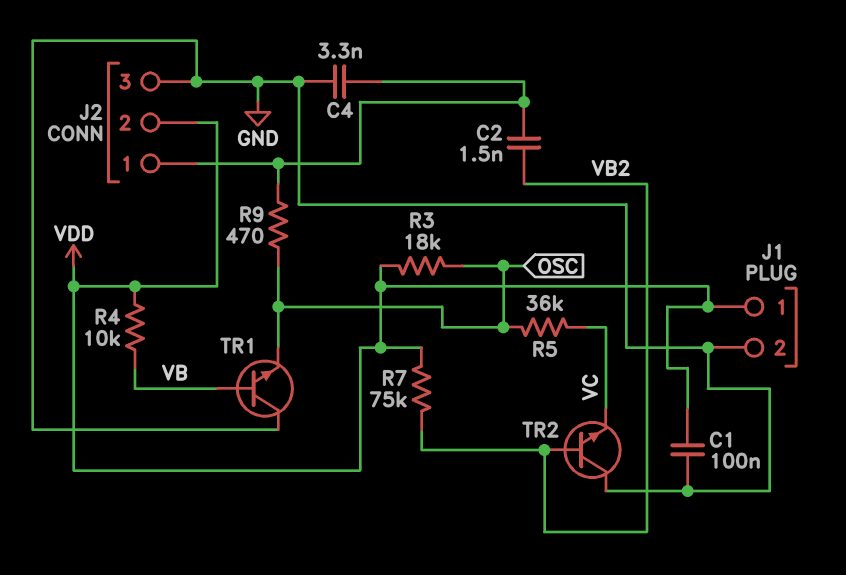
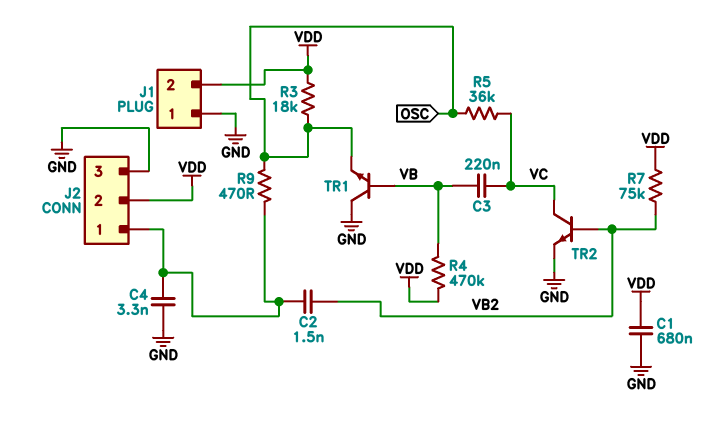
C1: 100nF (GND, VDD) -> 680nF (GND, VDD)
C3: none -> 220nF (VB, VC)
J1 pin 1: VDD -> GND
J1 pin 2: GND -> VDD
R4: 10k (VB, VDD) -> 470k (VB, VDD)
TR2: NPN (B VB2, C GND, E VC) -> NPN (B VB2, C VC, E GND)

